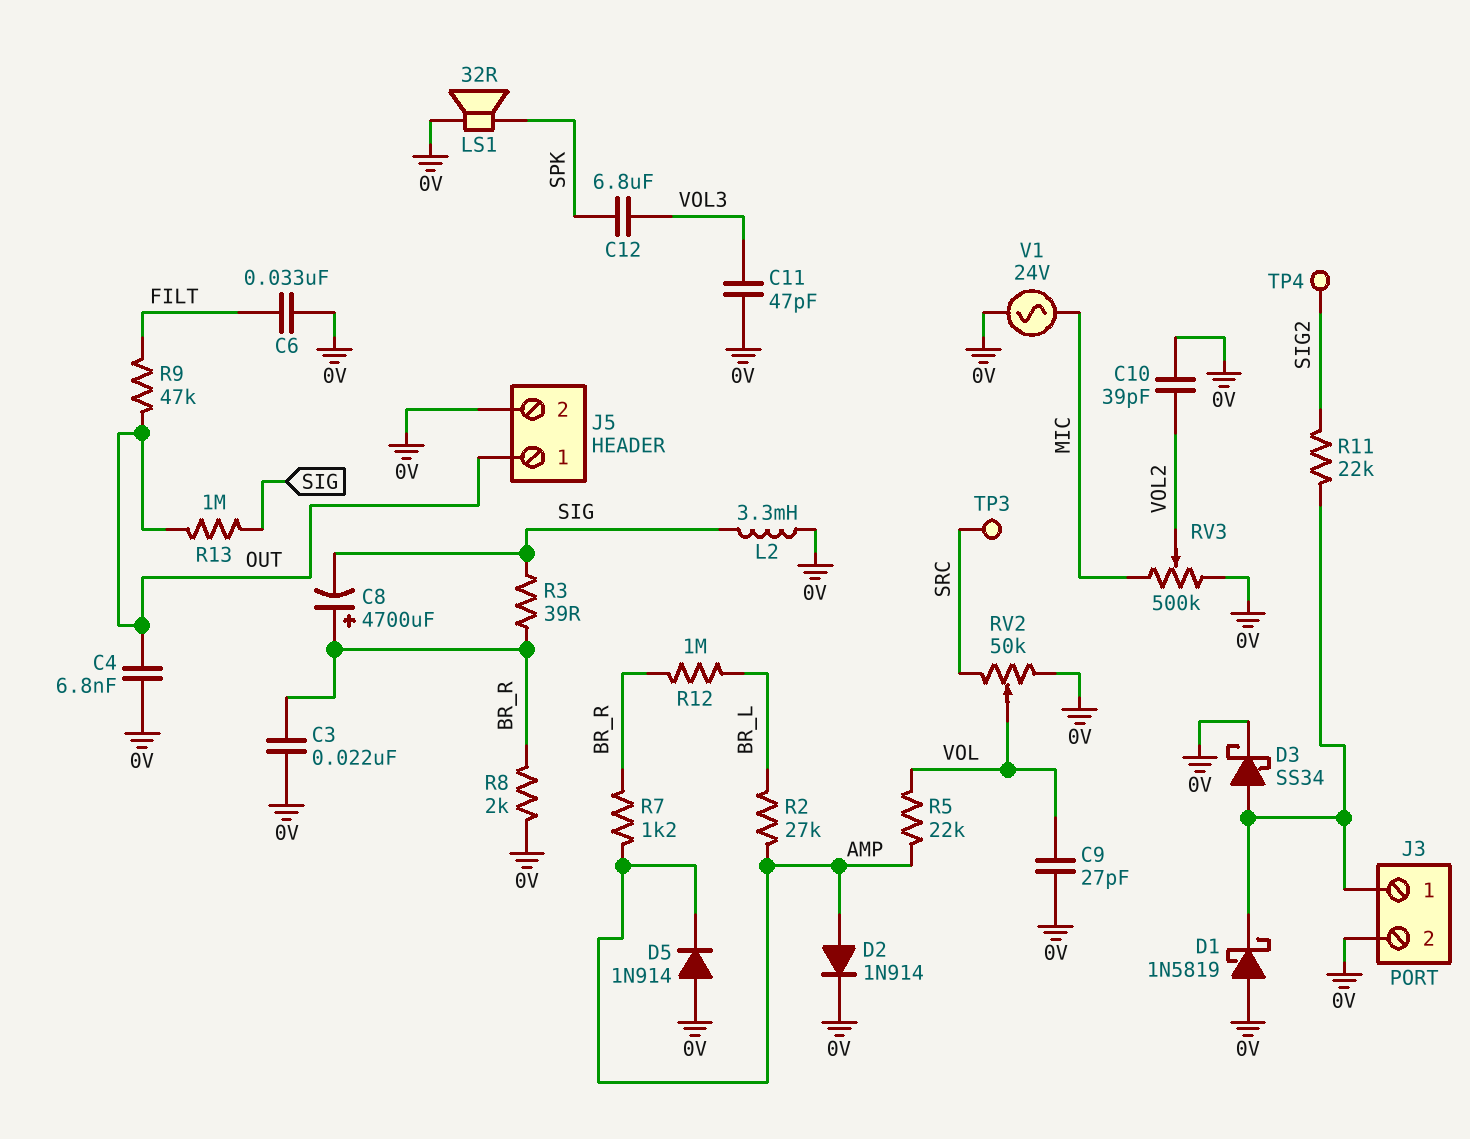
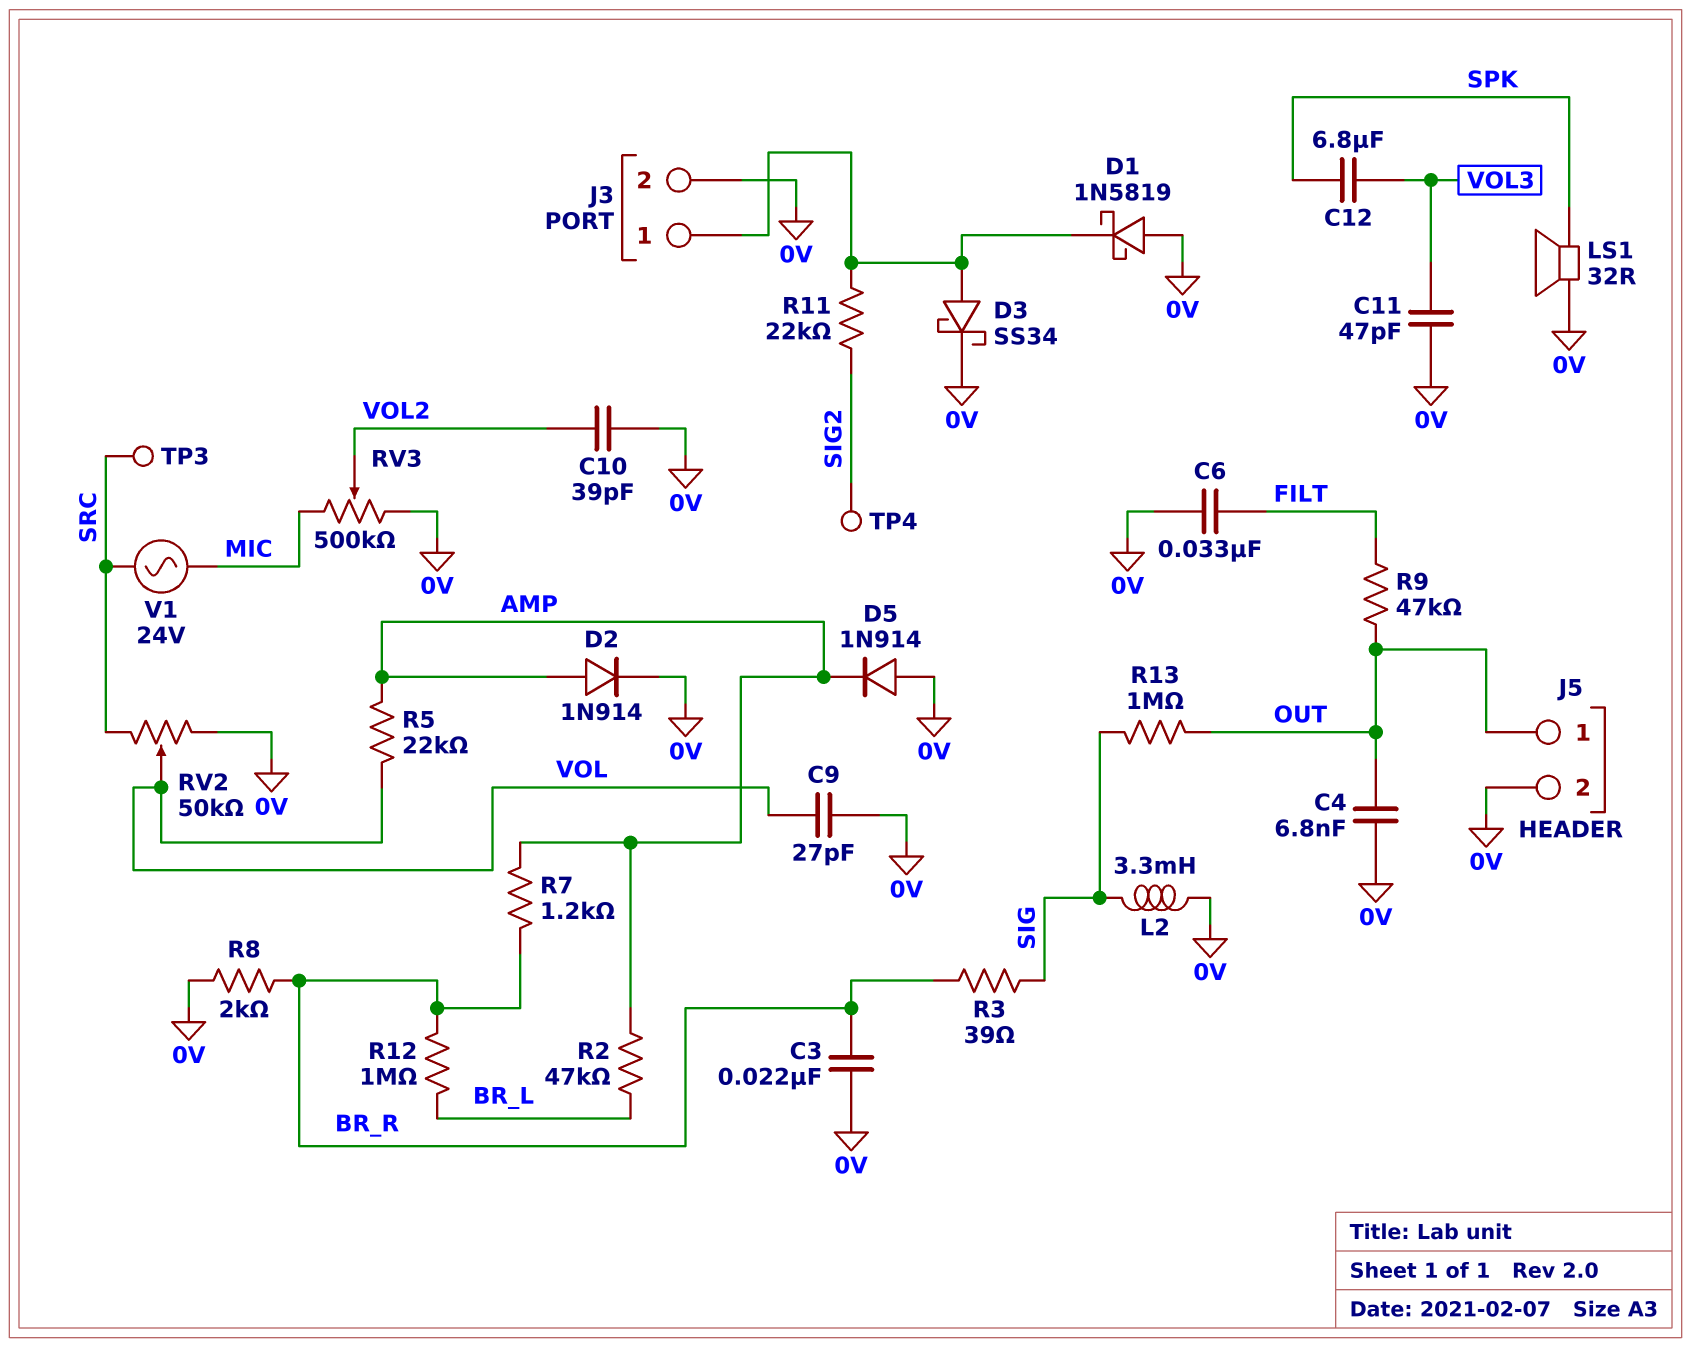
C8: 4700uF (plus BR_R, minus SIG) -> none
R2: 27k (AMP, BR_L) -> 47k (AMP, BR_L)
V1: AC 24V (0V, MIC) -> AC 24V (MIC, SRC)

